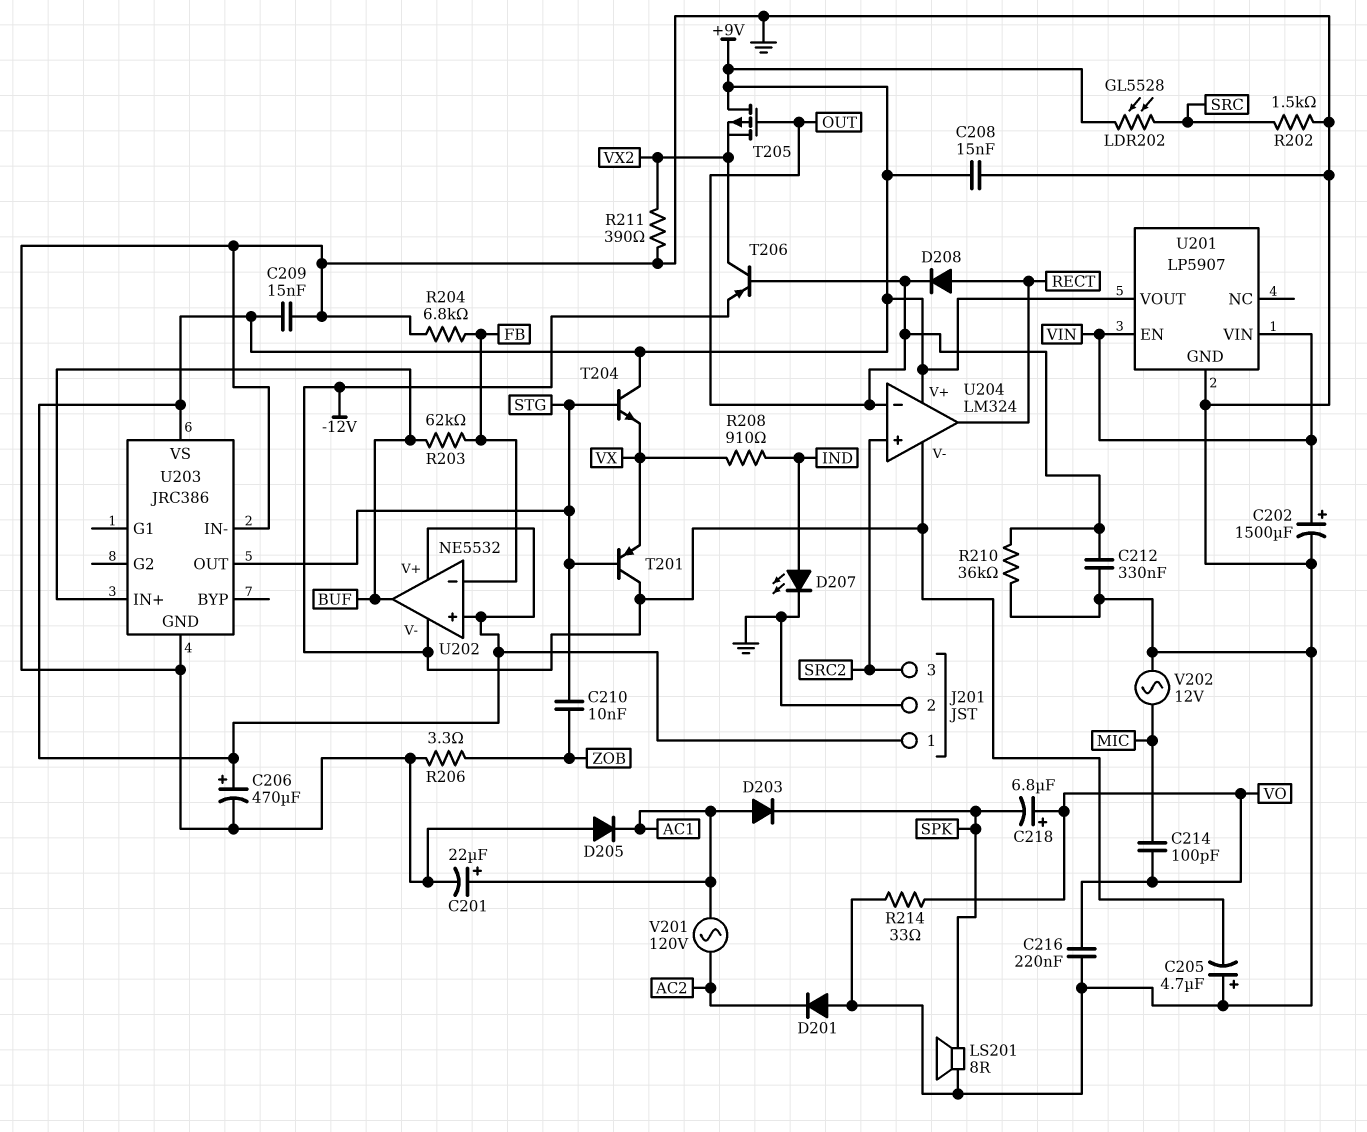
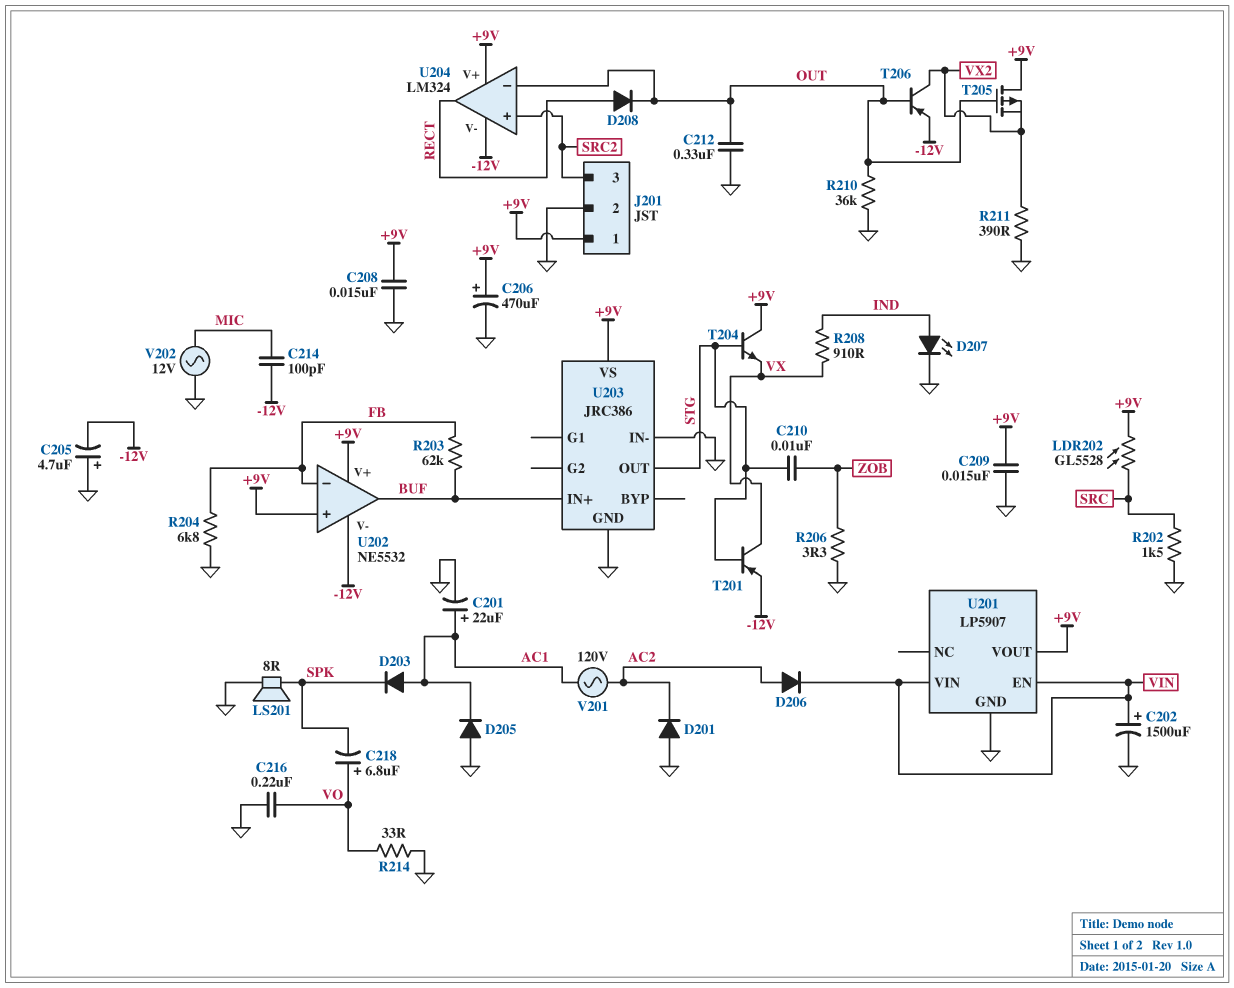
C214: 100pF (MIC, VO) -> 100pF (-12V, MIC)
D206: none -> diode (A AC2, K VIN)
T201: PNP (B STG, C -12V, E VX) -> PNP (B STG, C VX, E -12V)

